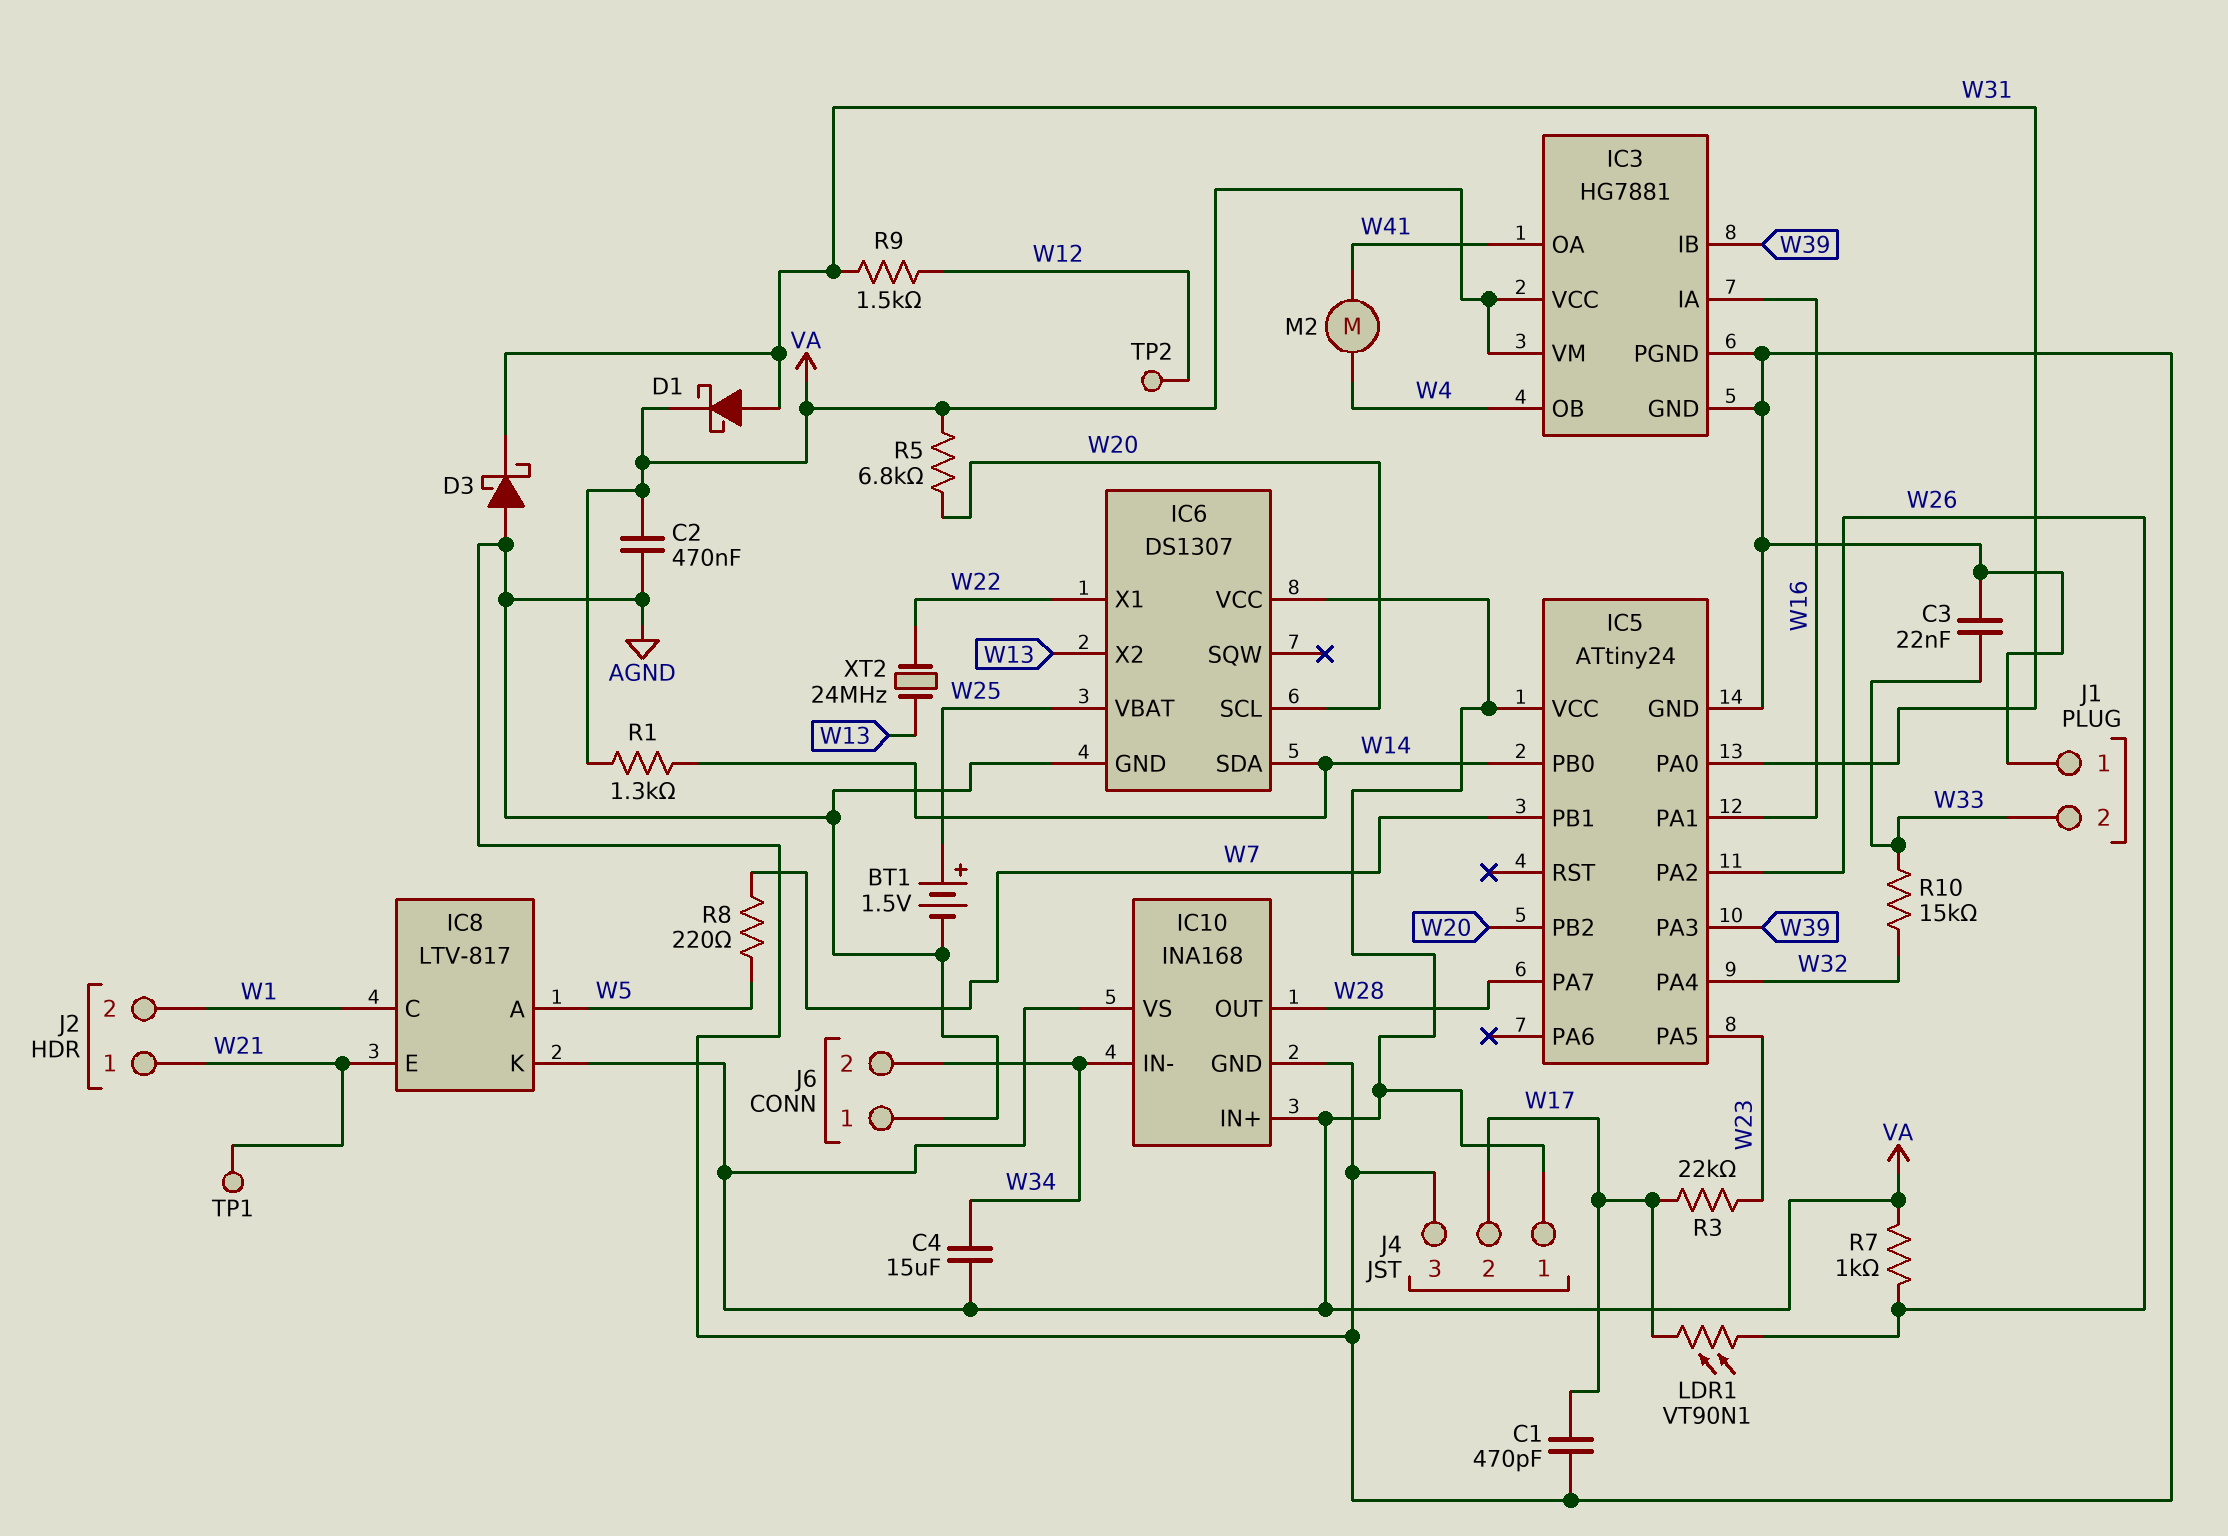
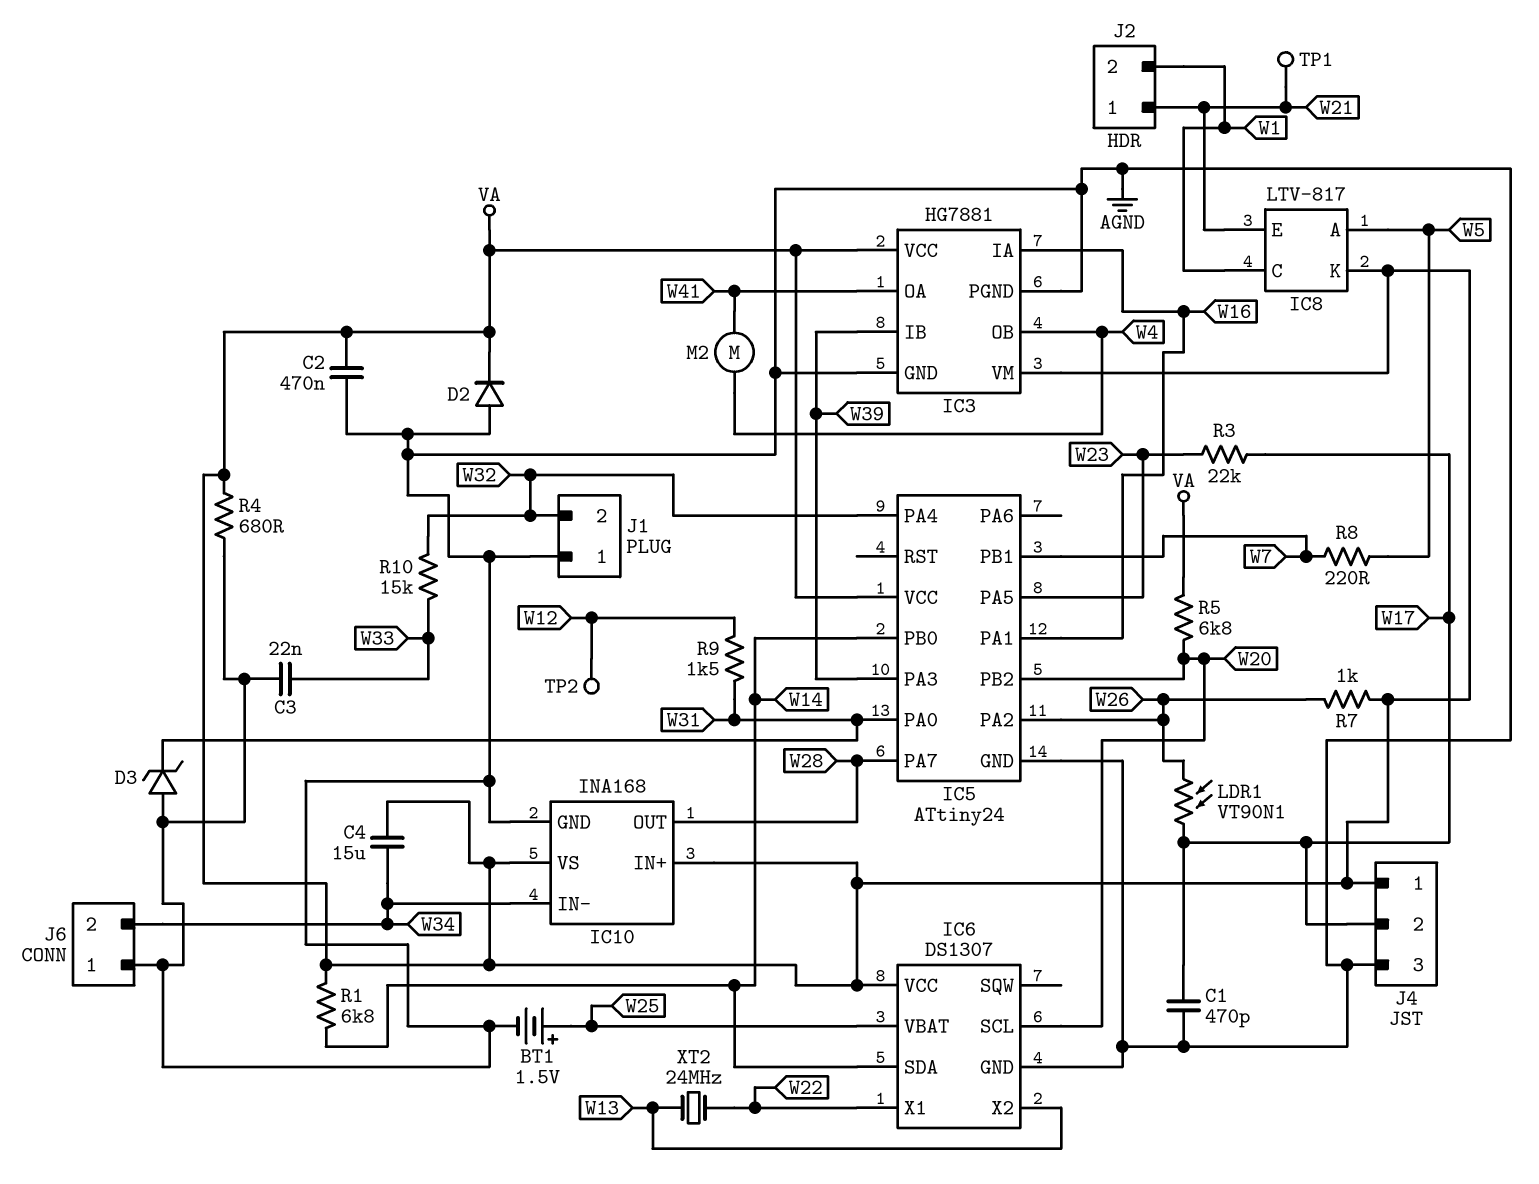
D1: schottky (A W31, K VA) -> none
D2: none -> diode (A AGND, K VA)
D3: schottky (A AGND, K W31) -> zener (A AGND, K W31)
J1 pin 2: W33 -> W32
R1: 1.3k (VA, W14) -> 6.8k (VA, W14)
R4: none -> 680 (AGND, VA)

